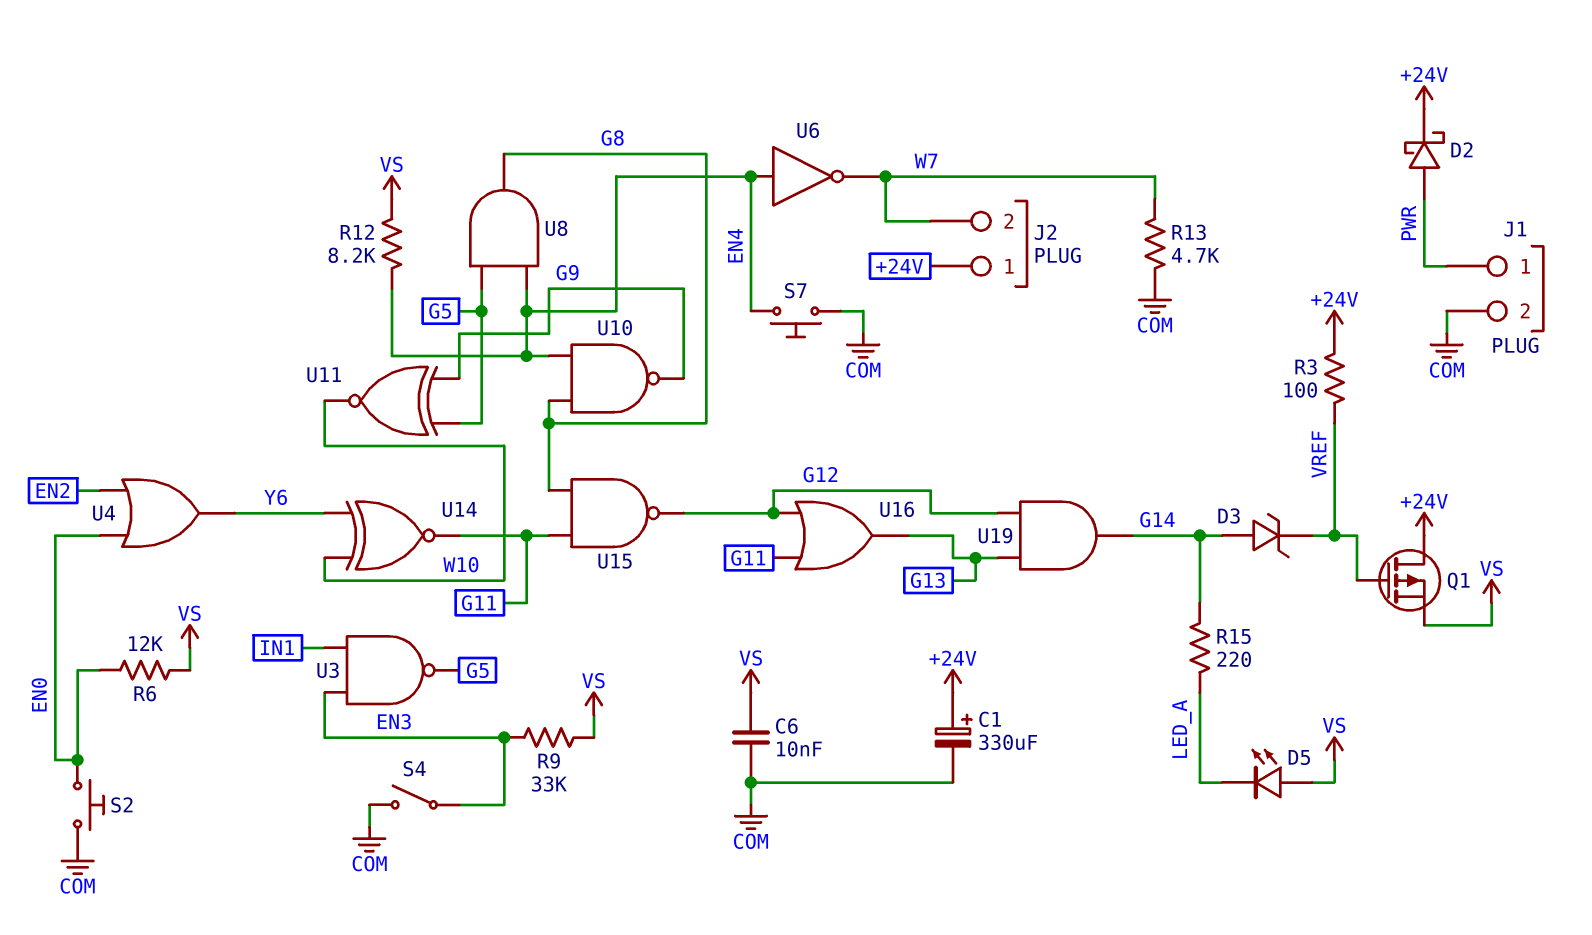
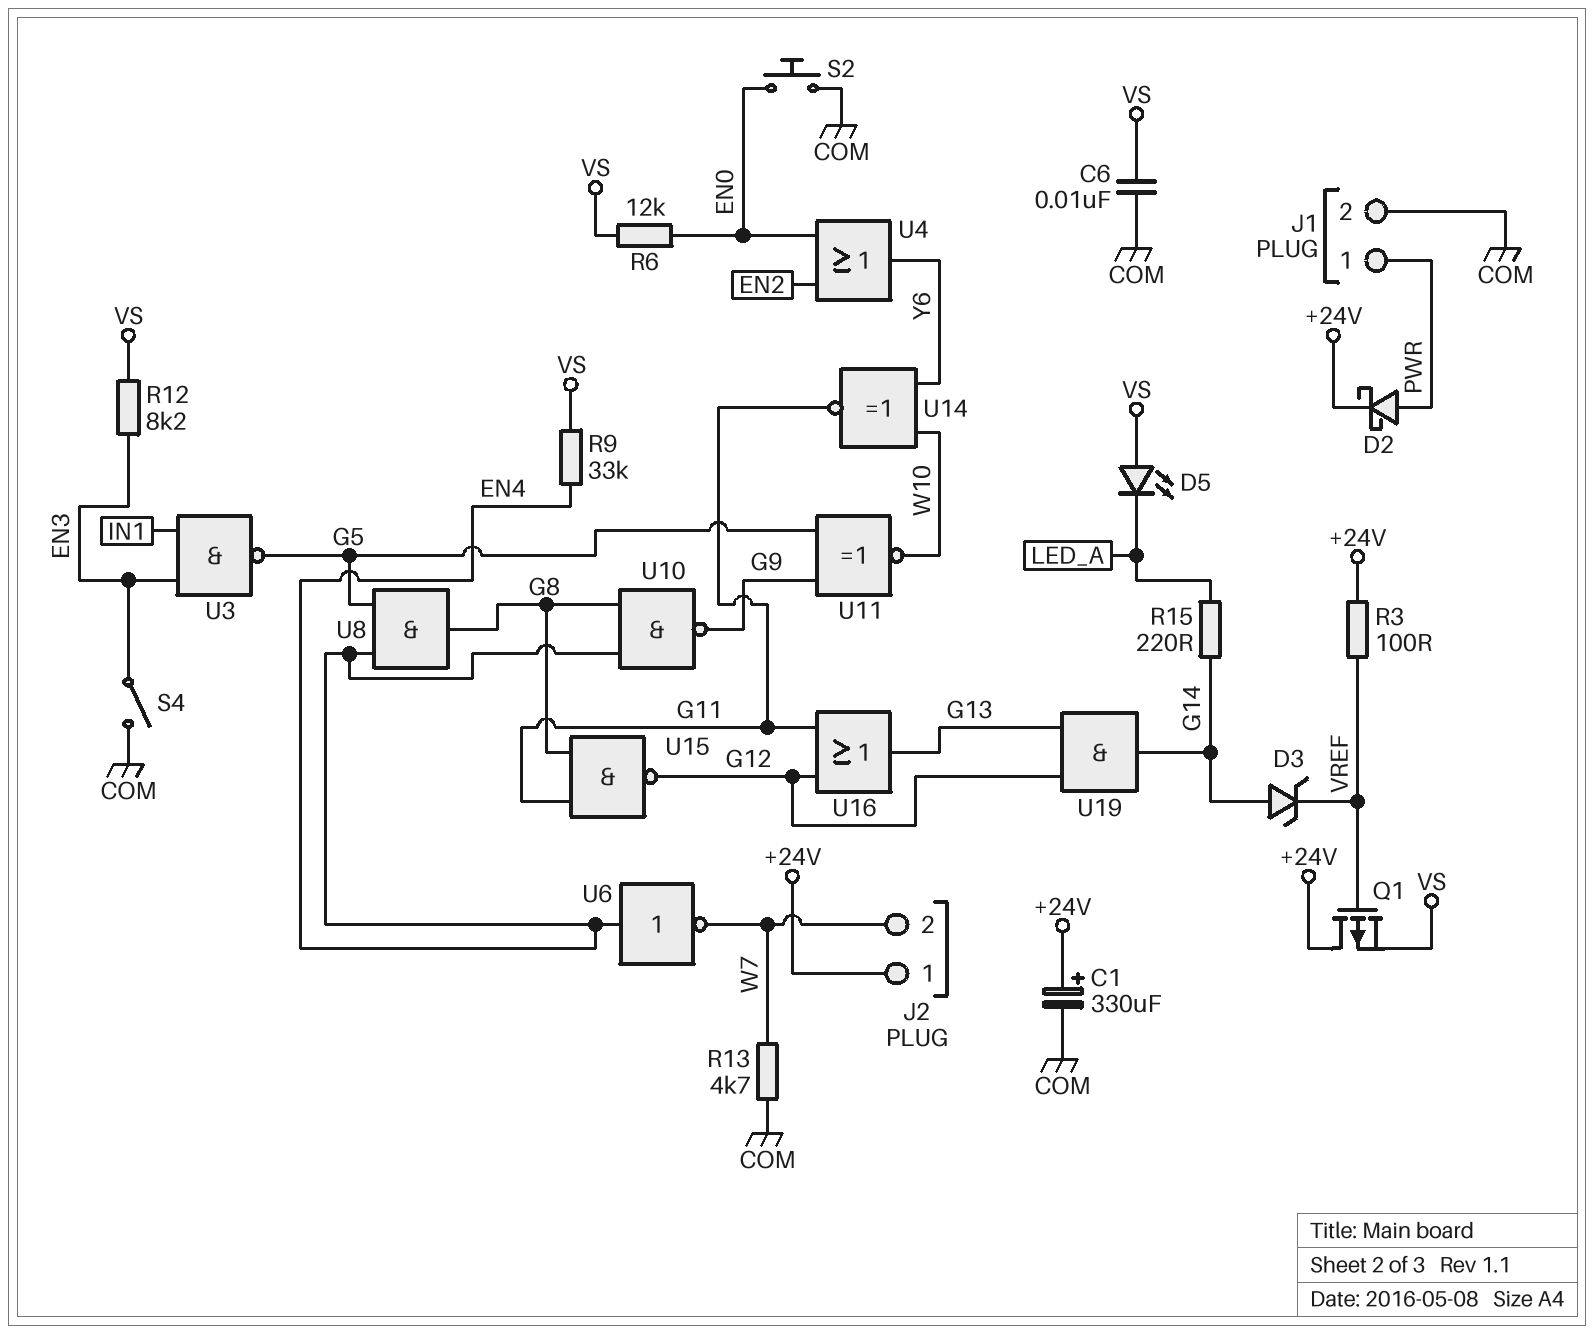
R9: 33k (EN3, VS) -> 33k (EN4, VS)
R12: 8.2k (EN4, VS) -> 8.2k (EN3, VS)
S7: button (COM, EN4) -> none

